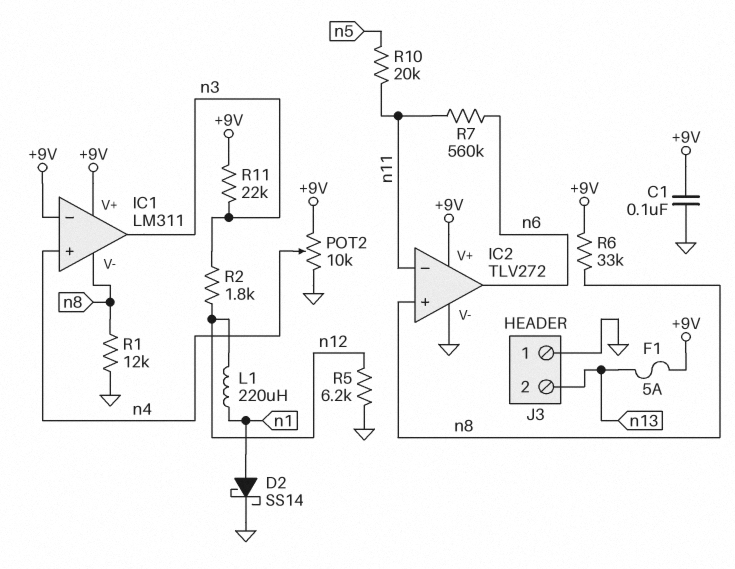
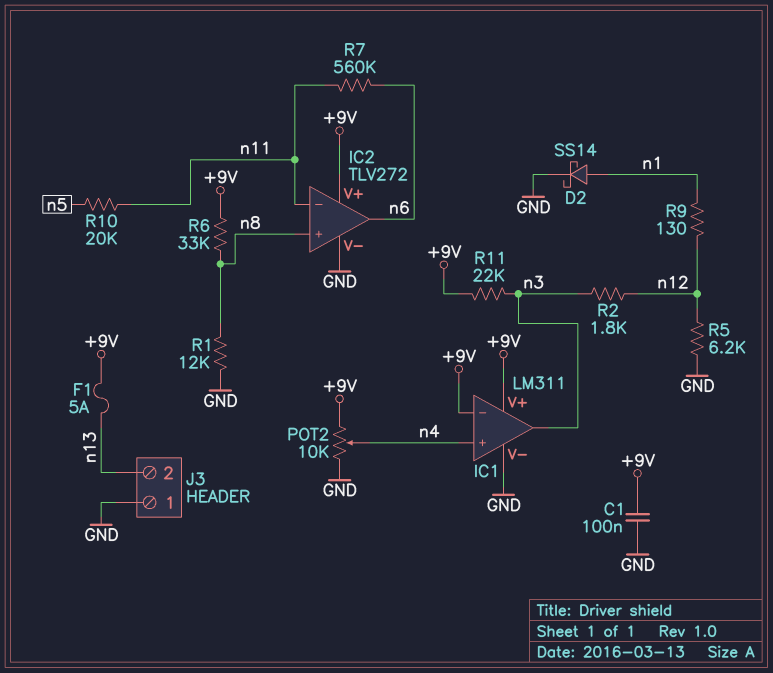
IC1 pin V-: n8 -> GND
L1: 220uH (n1, n12) -> none
R9: none -> 130 (n1, n12)

